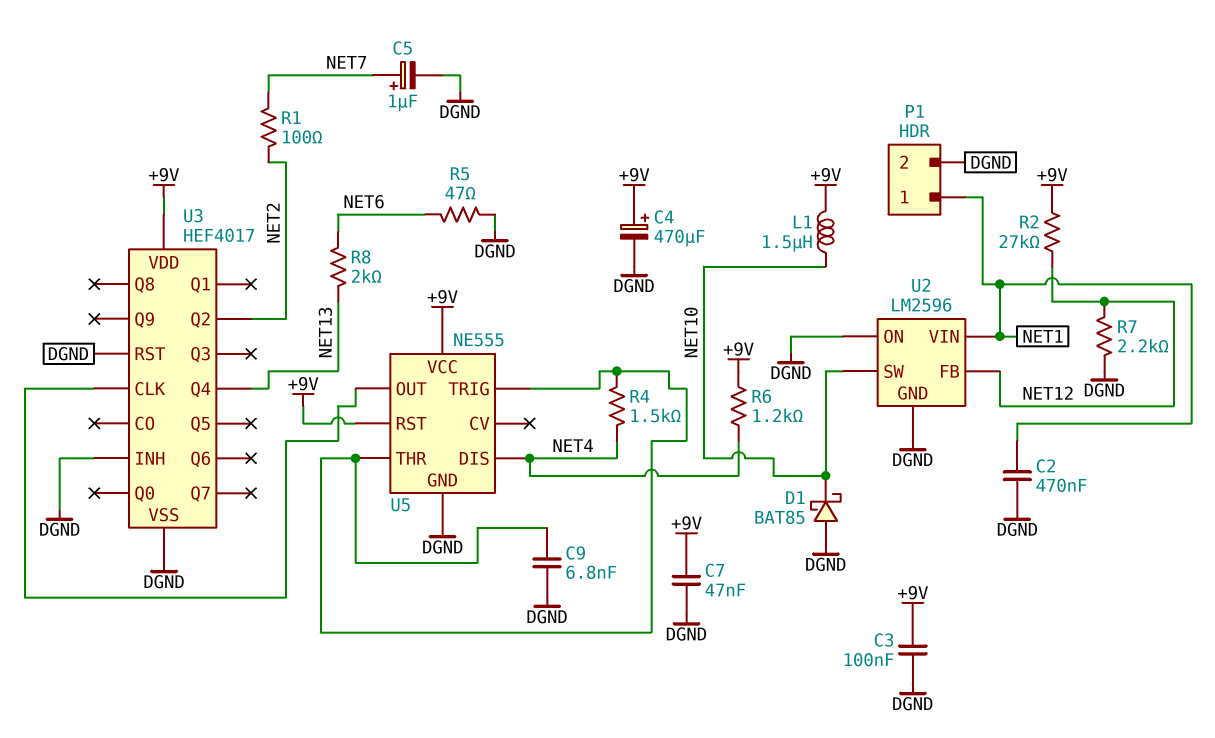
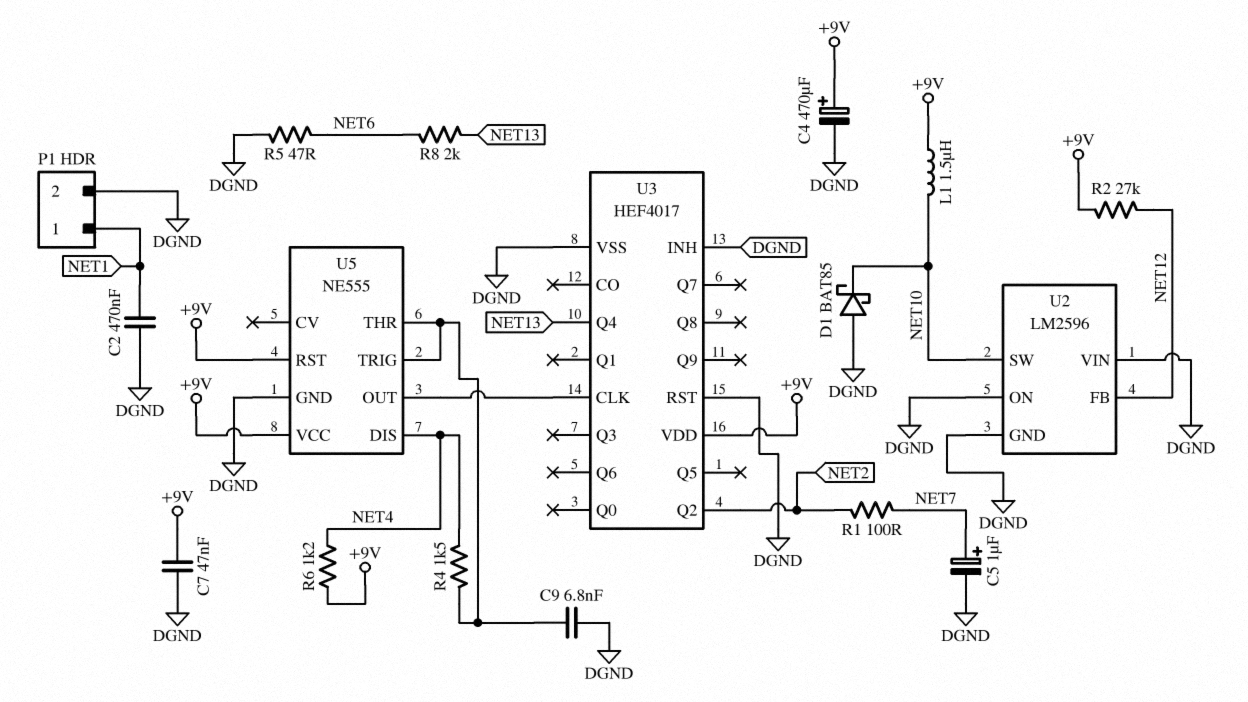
C3: 100nF (+9V, DGND) -> none
R7: 2.2k (DGND, NET12) -> none
U2 pin VIN: NET1 -> DGND

